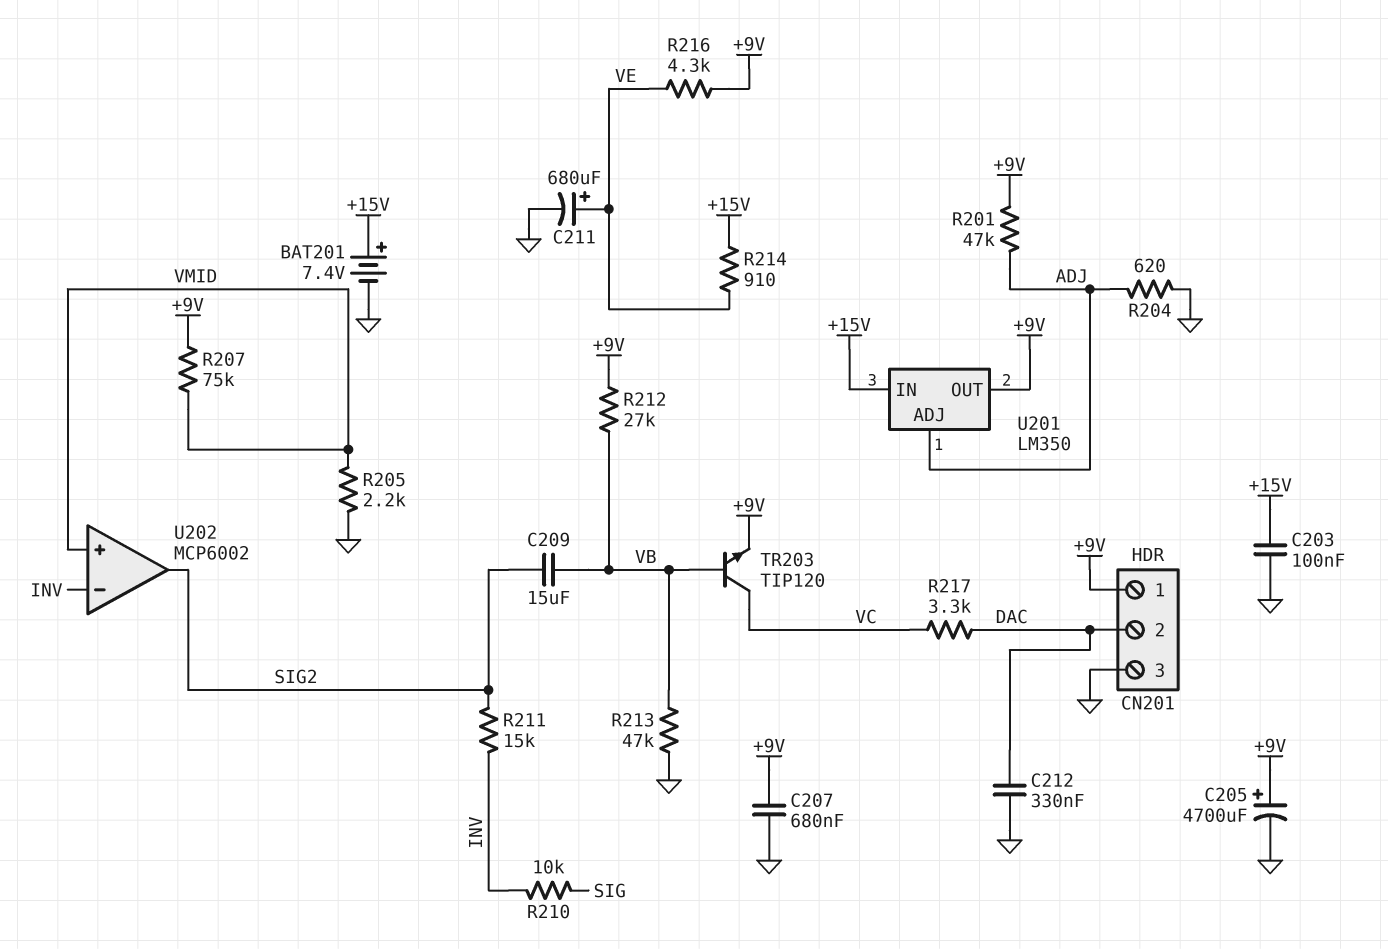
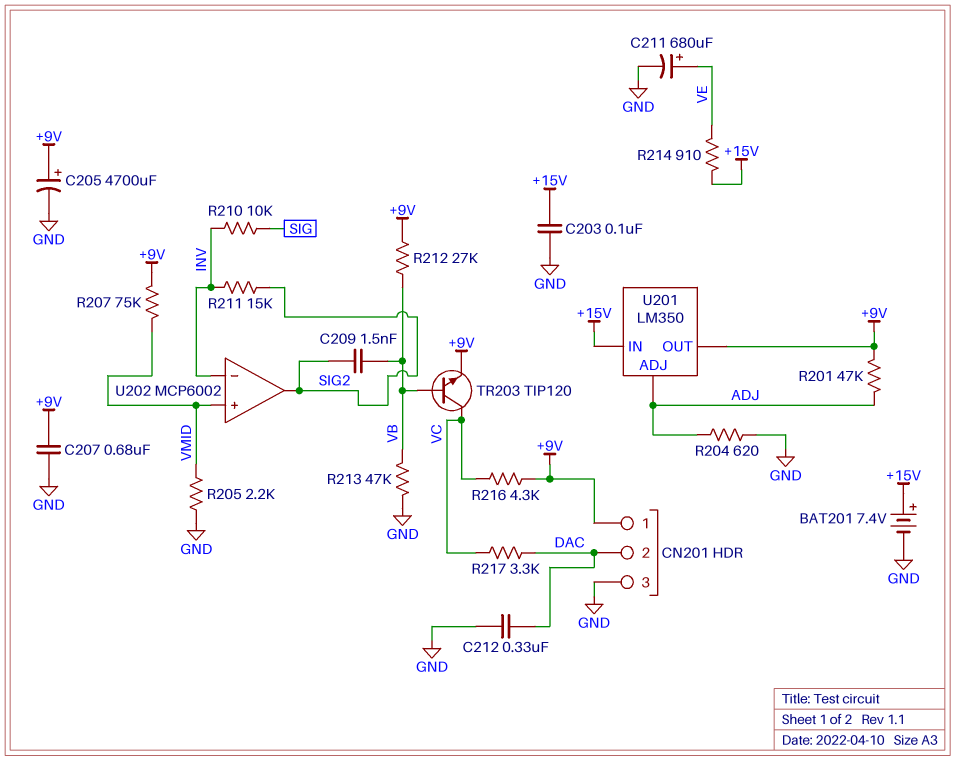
C209: 15uF (SIG2, VB) -> 1.5nF (SIG2, VB)
R216: 4.3k (+9V, VE) -> 4.3k (+9V, VC)

